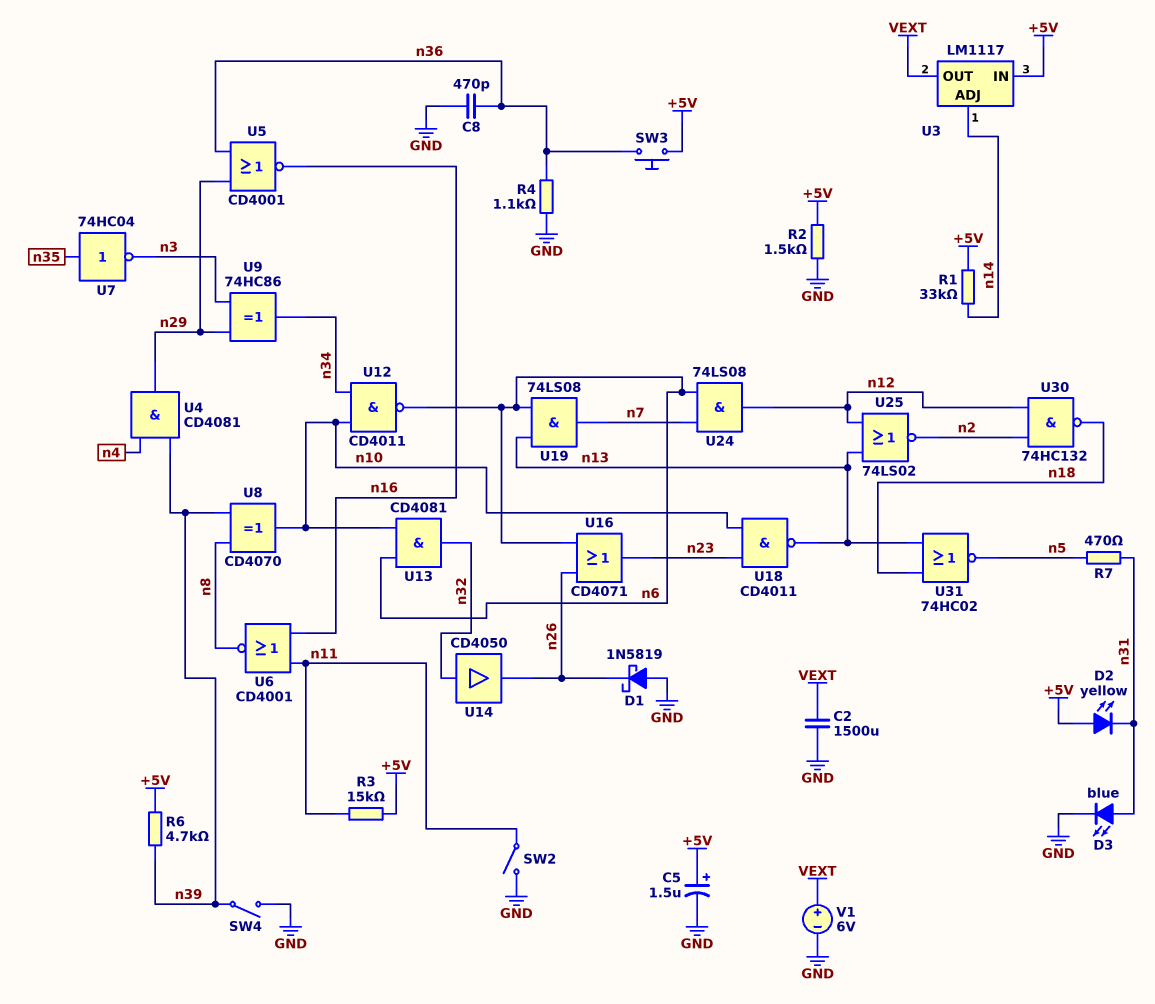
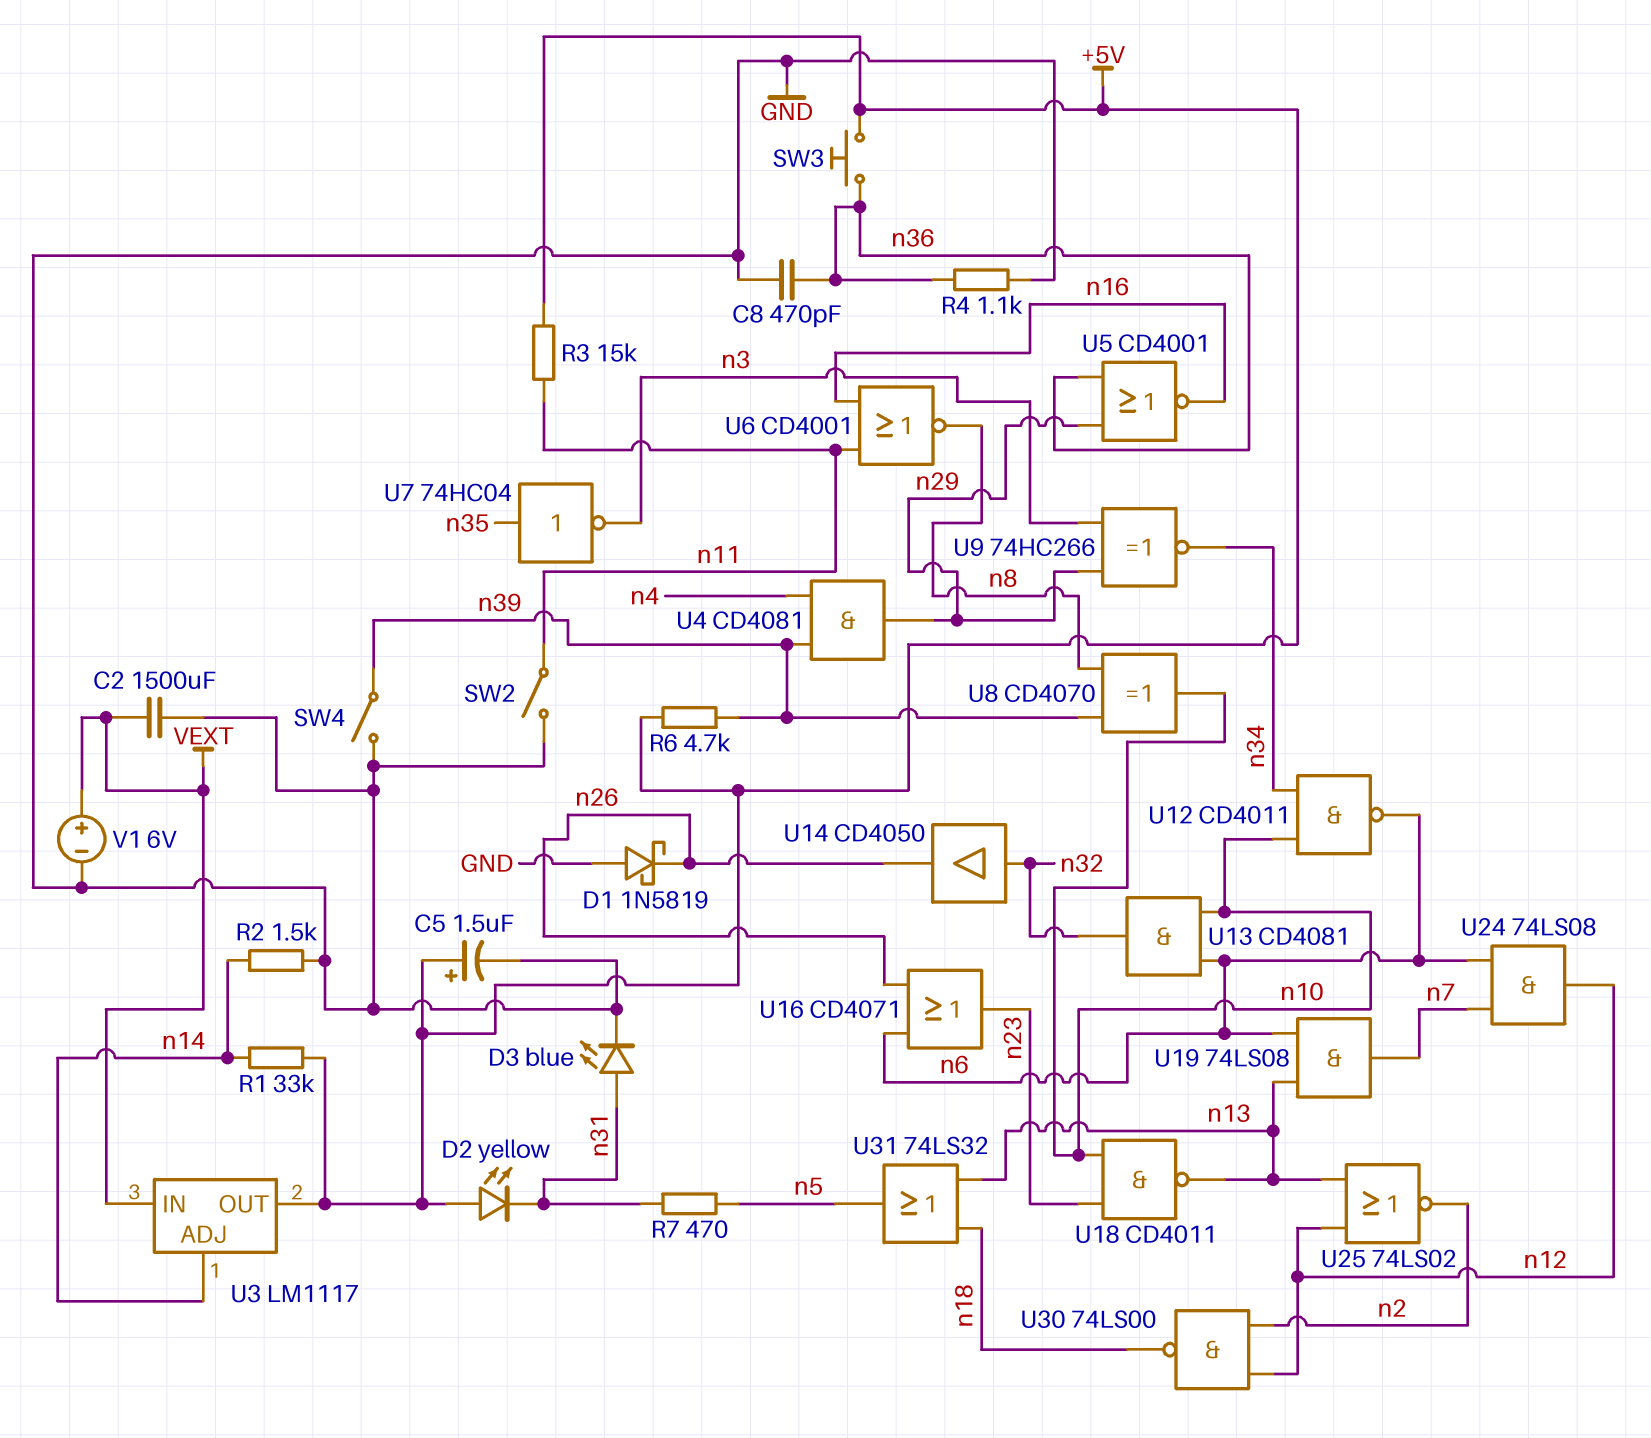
R2: 1.5k (+5V, GND) -> 1.5k (GND, n14)
U3 pin IN: +5V -> VEXT
U3 pin OUT: VEXT -> +5V
U9: XOR 74HC86 (in n3, in n29, out n34) -> XNOR 74HC266 (in n3, in n29, out n34)
U30: NAND 74HC132 (in n2, in n12, out n18) -> NAND 74LS00 (in n2, in n12, out n18)
U31: NOR 74HC02 (in n13, in n18, out n5) -> OR 74LS32 (in n13, in n18, out n5)

